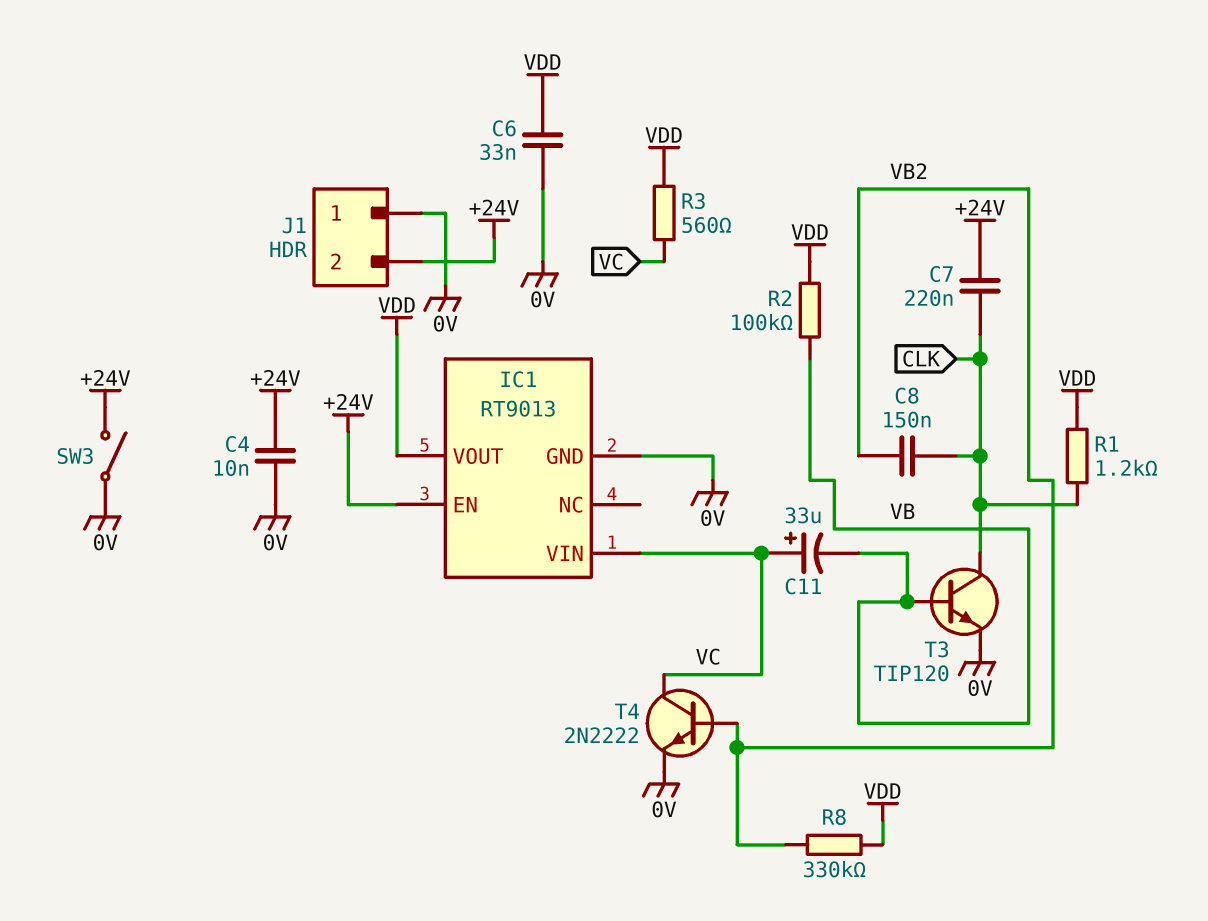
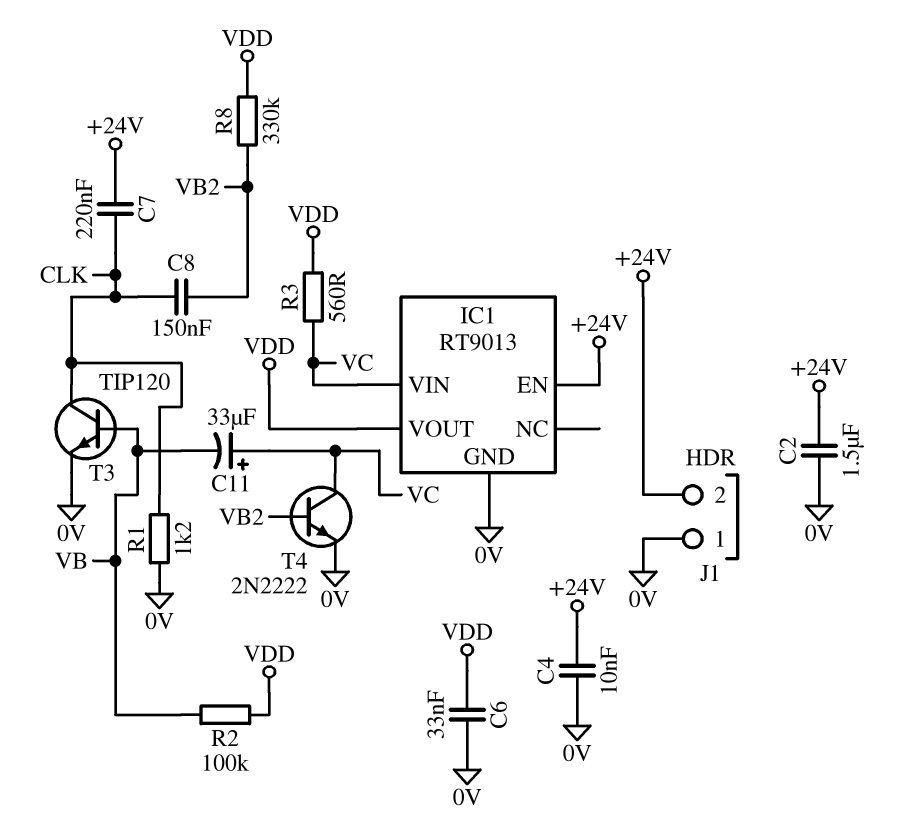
C2: none -> 1.5uF (+24V, 0V)
R1: 1.2k (CLK, VDD) -> 1.2k (0V, CLK)
SW3: switch (+24V, 0V) -> none

